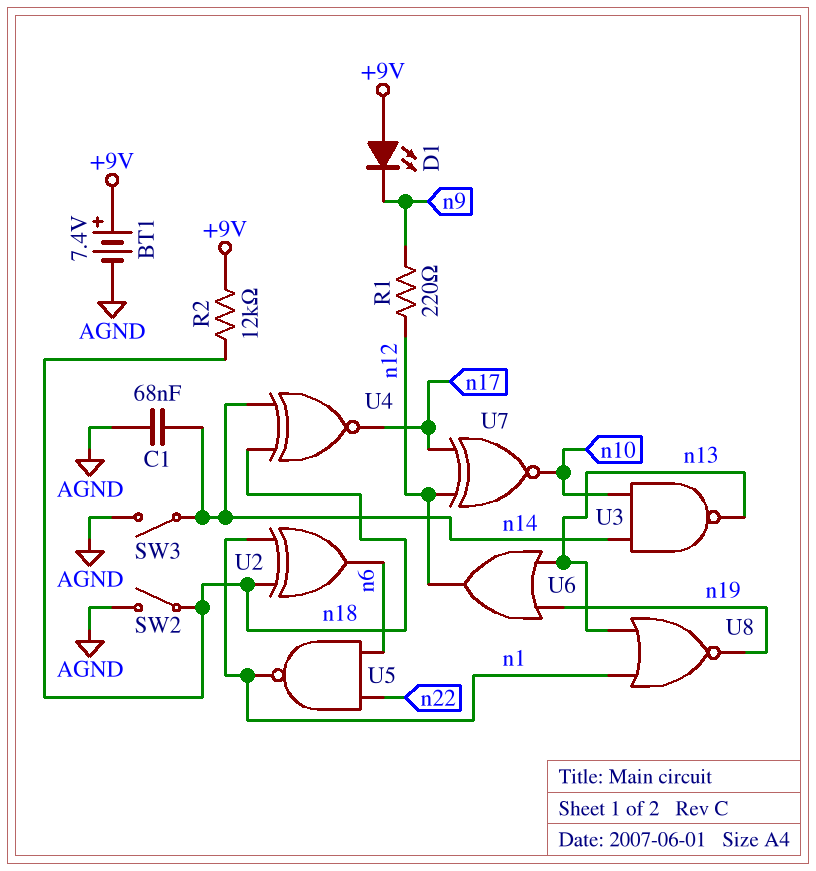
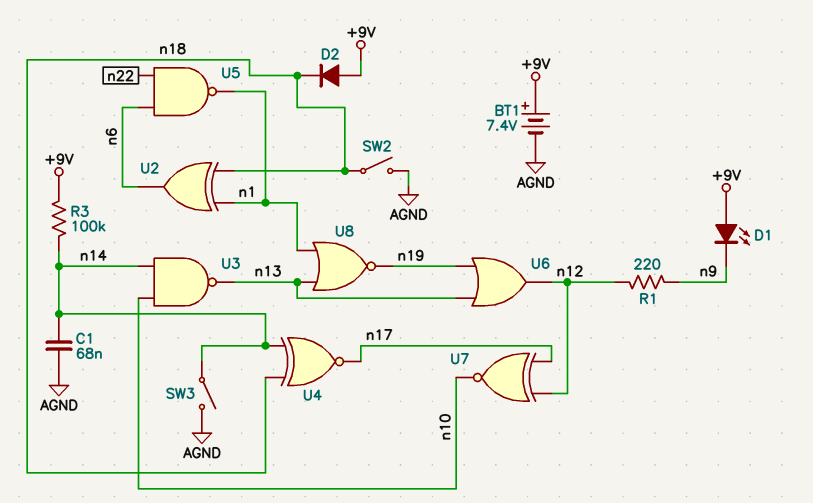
D2: none -> diode (A +9V, K n18)
R2: 12k (+9V, n18) -> none
R3: none -> 100k (+9V, n14)

